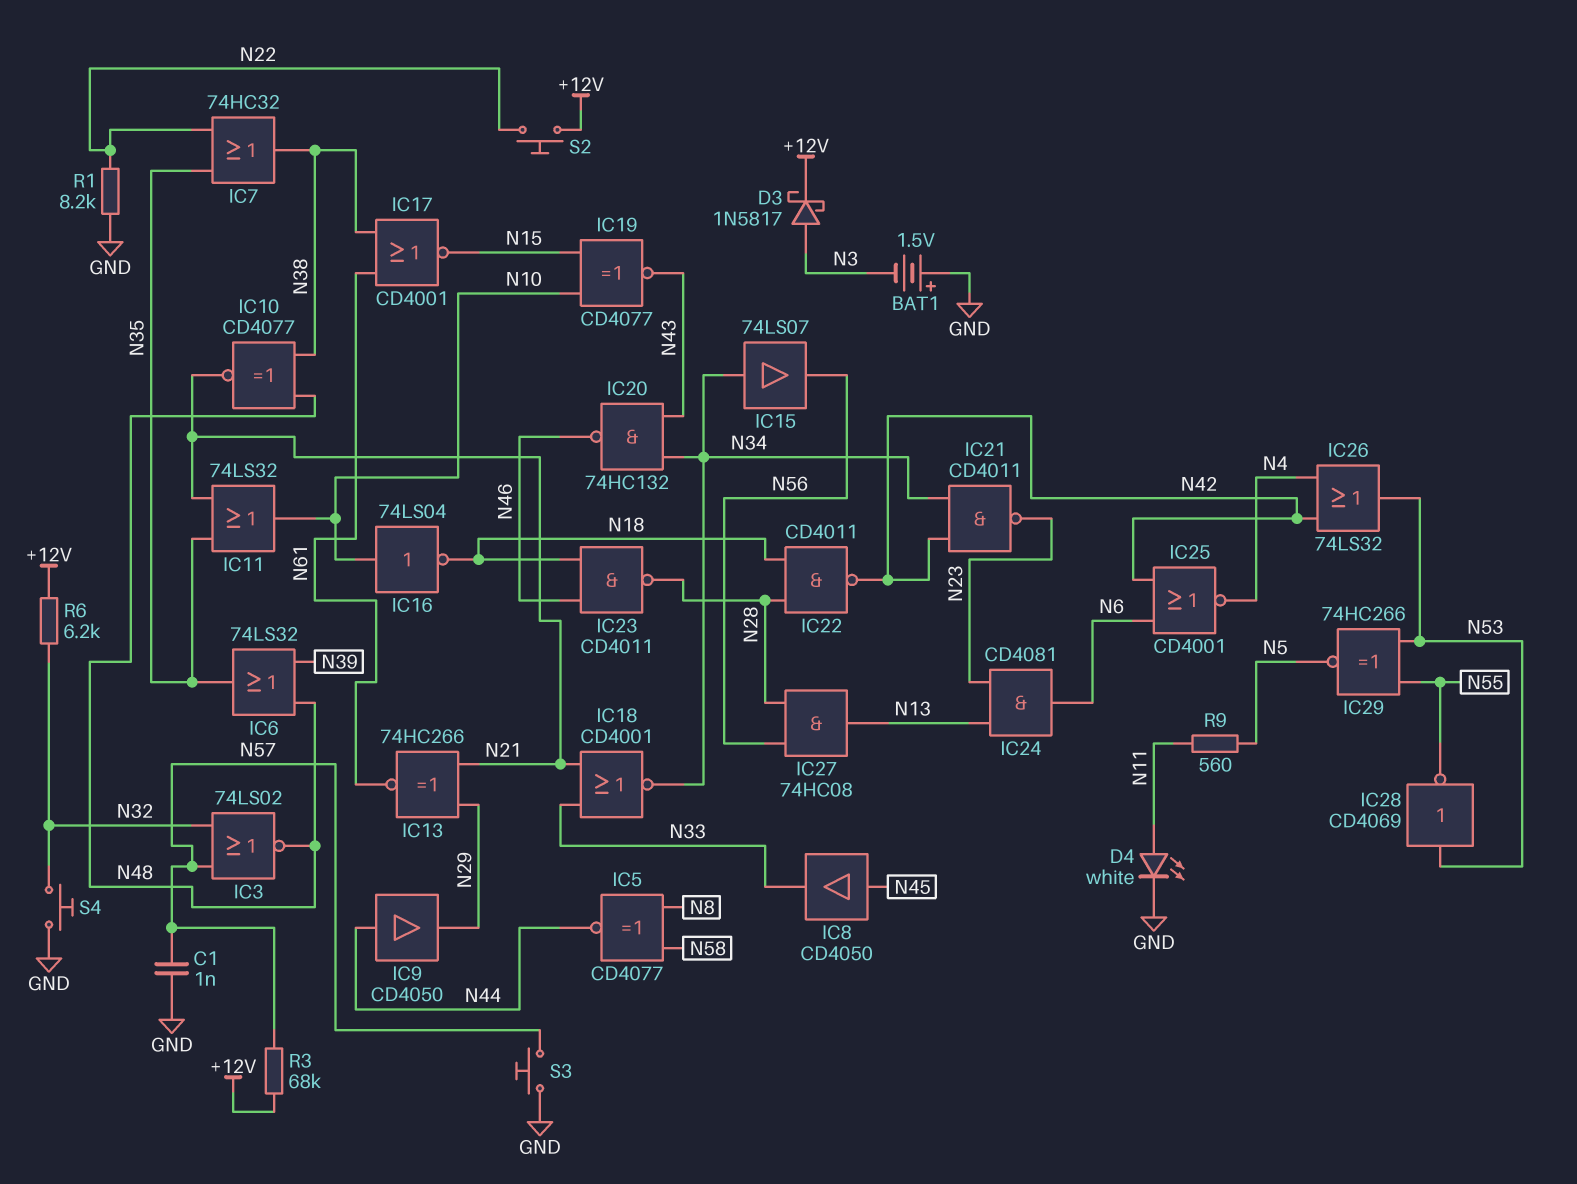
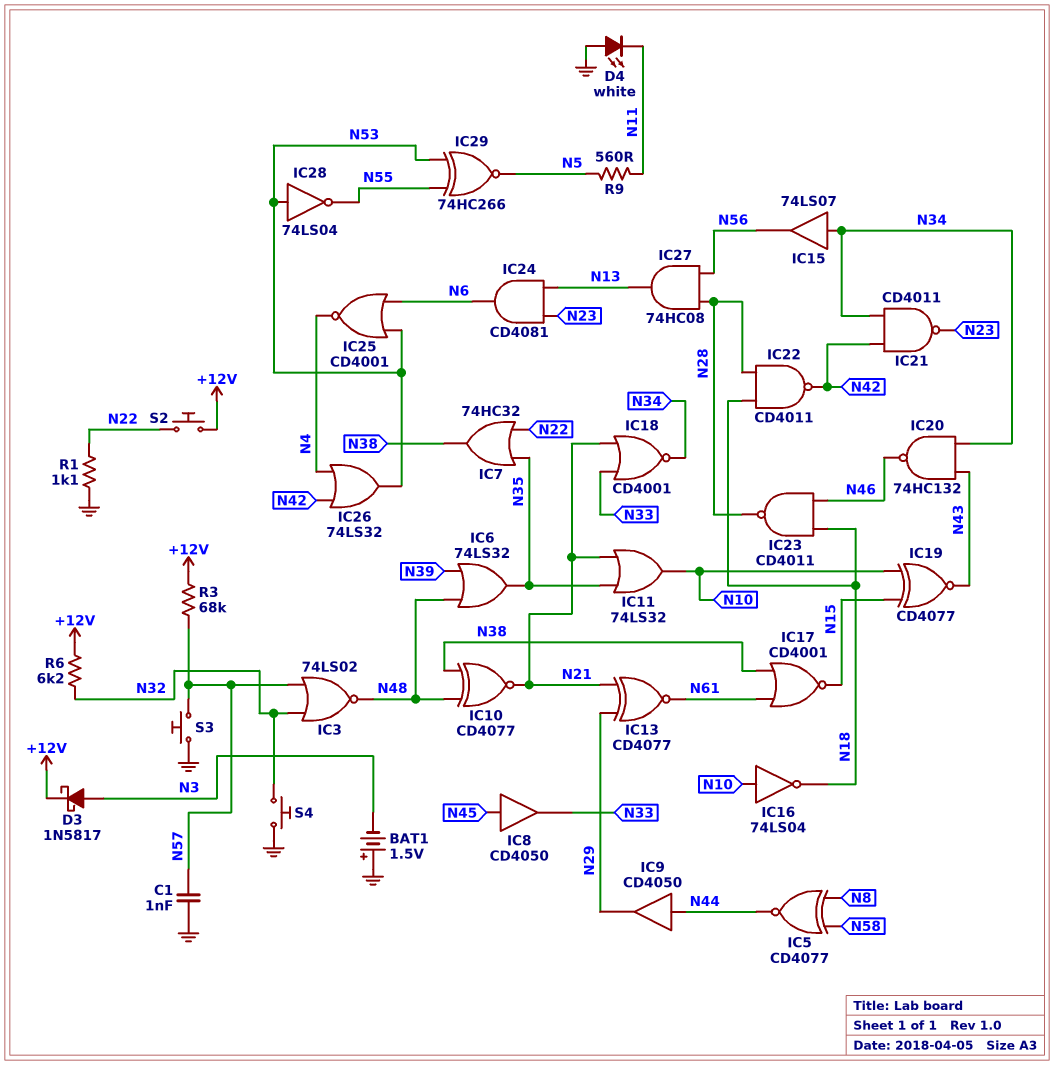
D4: LED white (A N11, K GND) -> LED white (A GND, K N11)
IC13: XNOR 74HC266 (in N21, in N29, out N61) -> XNOR CD4077 (in N21, in N29, out N61)
IC25: NOR CD4001 (in N6, in N42, out N4) -> NOR CD4001 (in N6, in N53, out N4)
IC28: NOT CD4069 (in N53, out N55) -> NOT 74LS04 (in N53, out N55)
R1: 8.2k (GND, N22) -> 1.1k (GND, N22)

